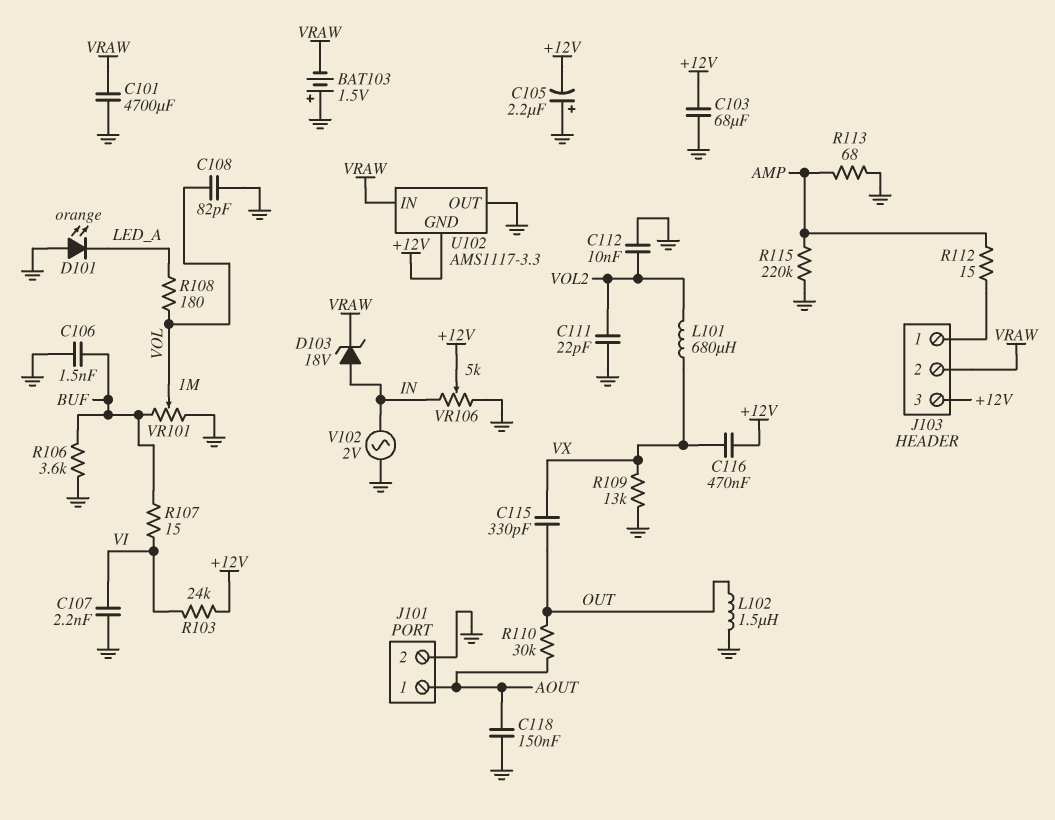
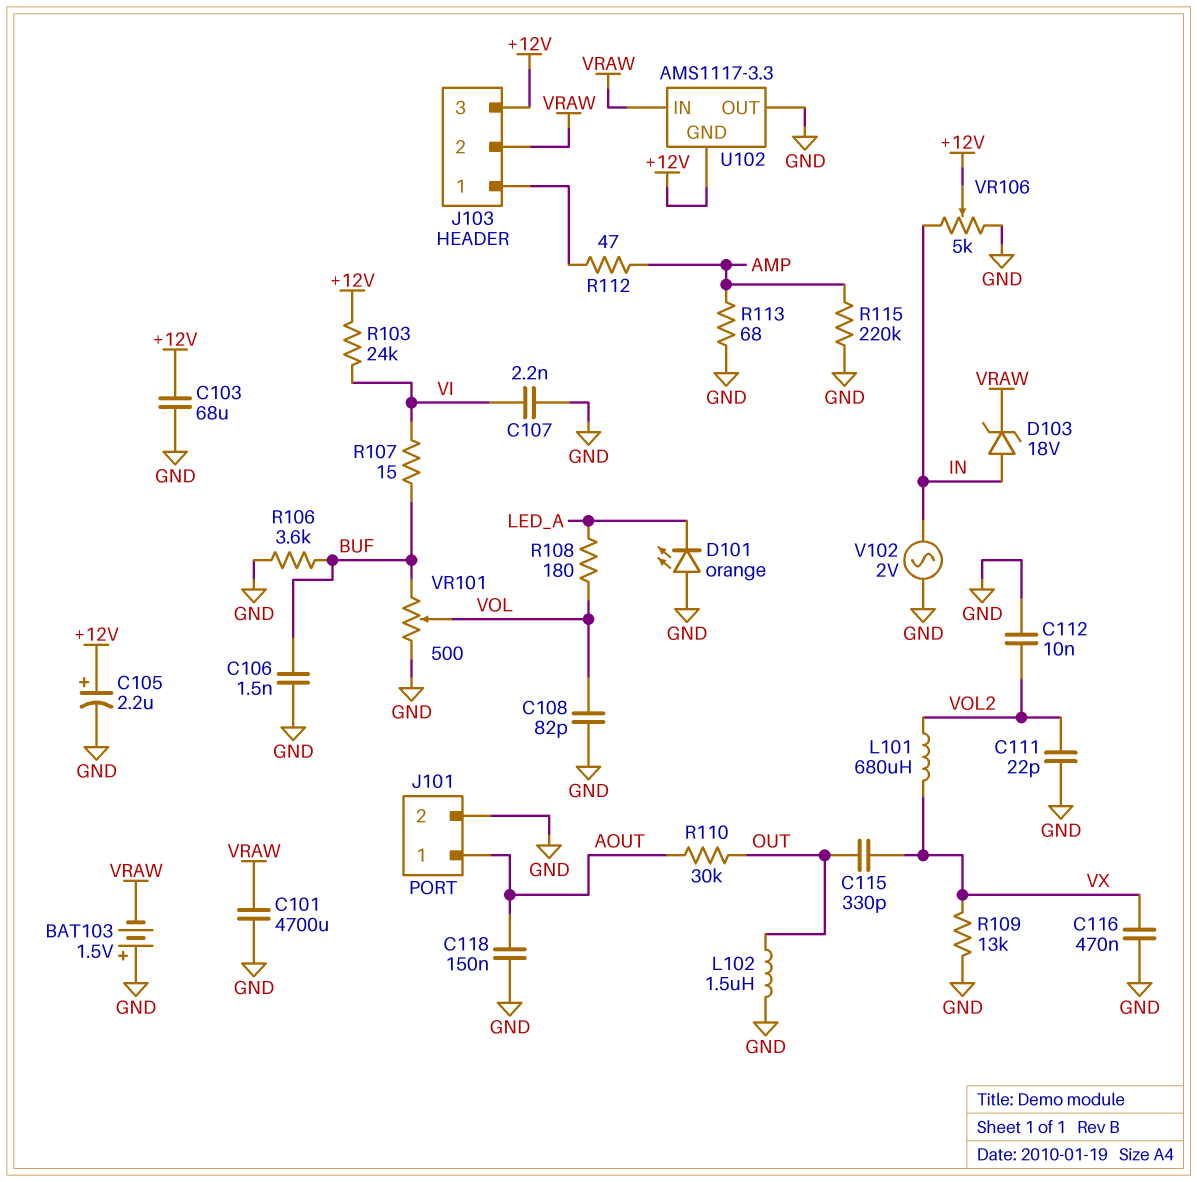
C105: 2.2uF (plus GND, minus +12V) -> 2.2uF (plus +12V, minus GND)
C116: 470nF (+12V, VX) -> 470nF (GND, VX)
R112: 15 (AMP, J103/1) -> 47 (AMP, J103/1)
VR101: 1M (BUF, GND, wiper VOL) -> 500 (BUF, GND, wiper VOL)

